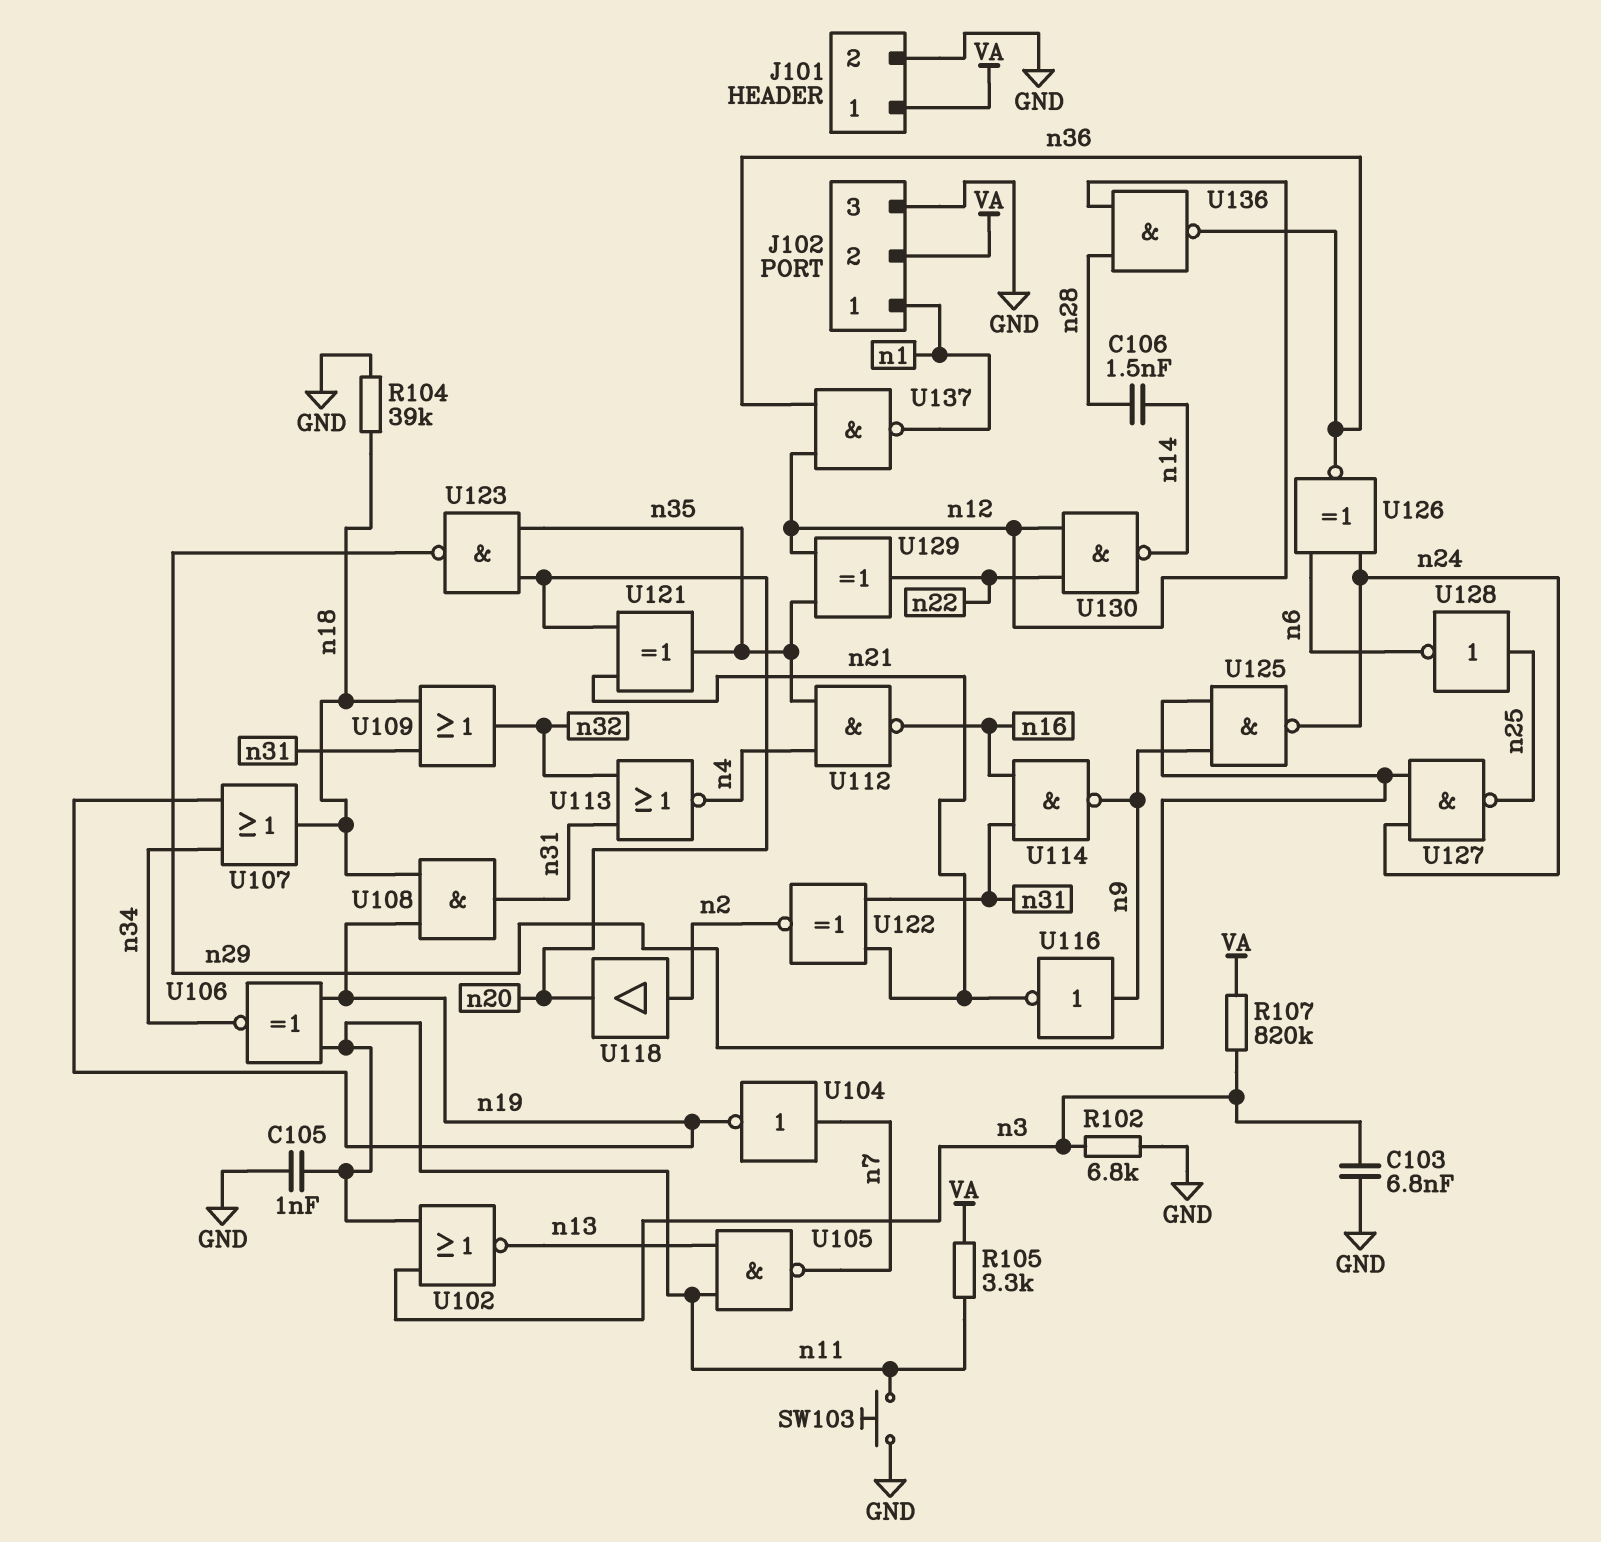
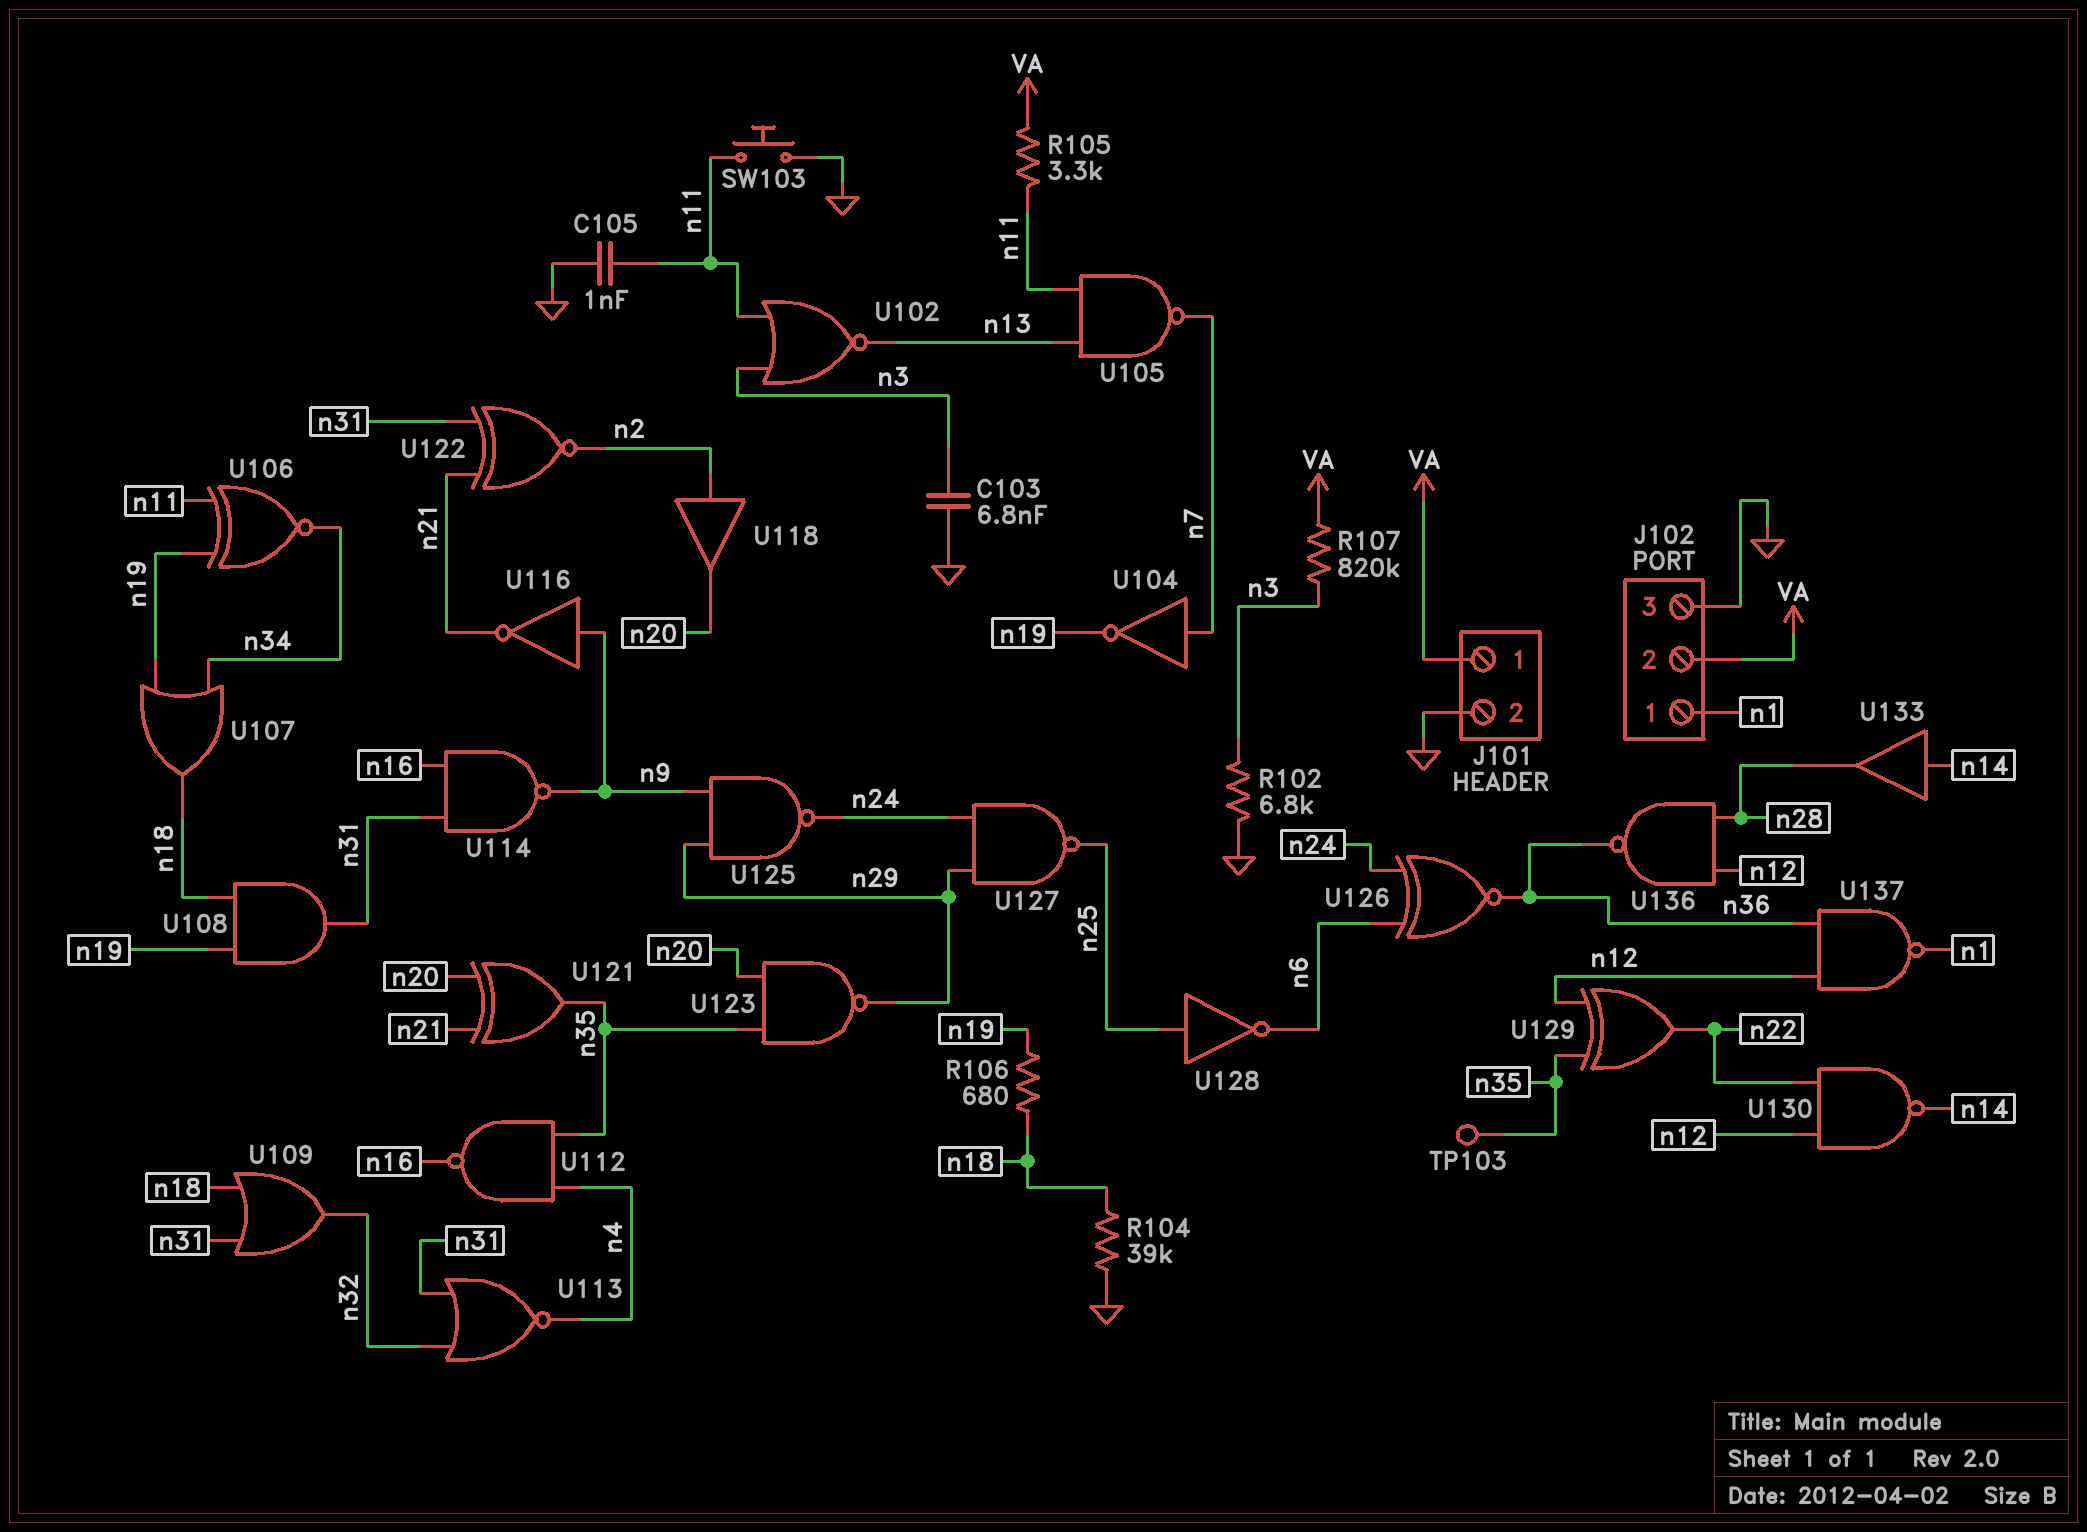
C106: 1.5nF (n14, n28) -> none
R106: none -> 680 (n18, n19)
TP103: none -> test point (n35)
U133: none -> buffer (in n14, out n28)

